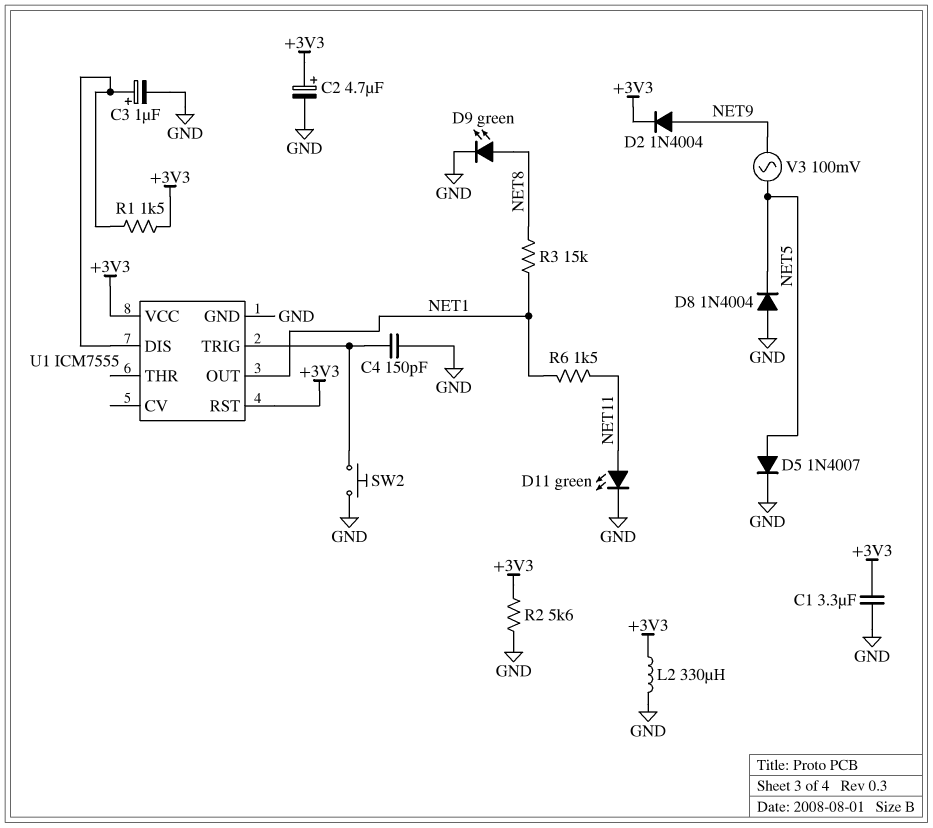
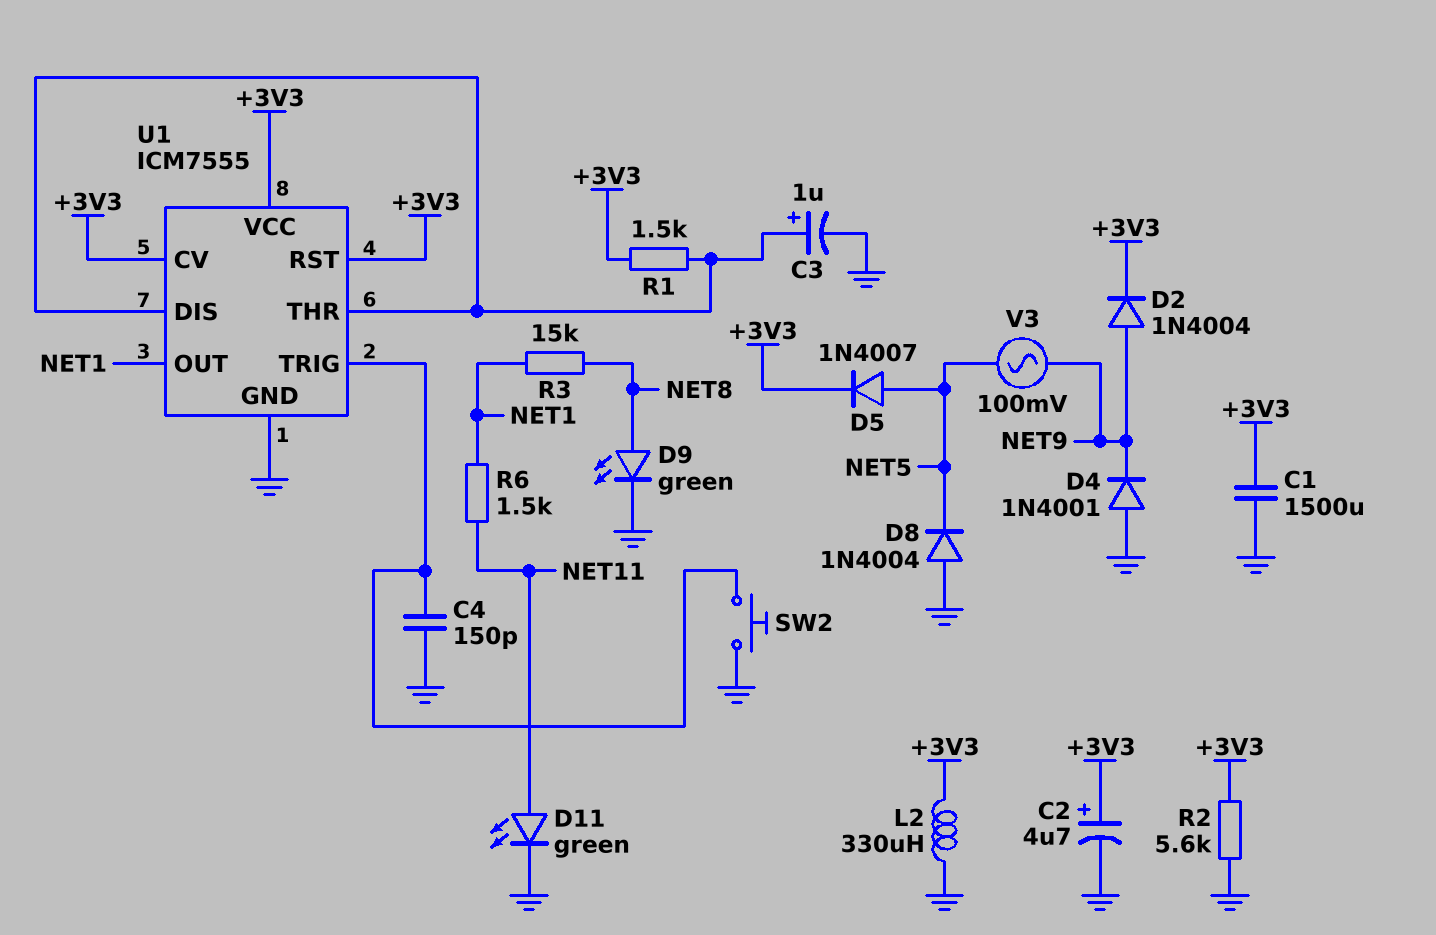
C1: 3.3uF (+3V3, GND) -> 1500uF (+3V3, GND)
D4: none -> diode 1N4001 (A GND, K NET9)
D5: diode 1N4007 (A NET5, K GND) -> diode 1N4007 (A NET5, K +3V3)
U1 pin CV: none -> +3V3
U1 pin THR: none -> U1/DIS

